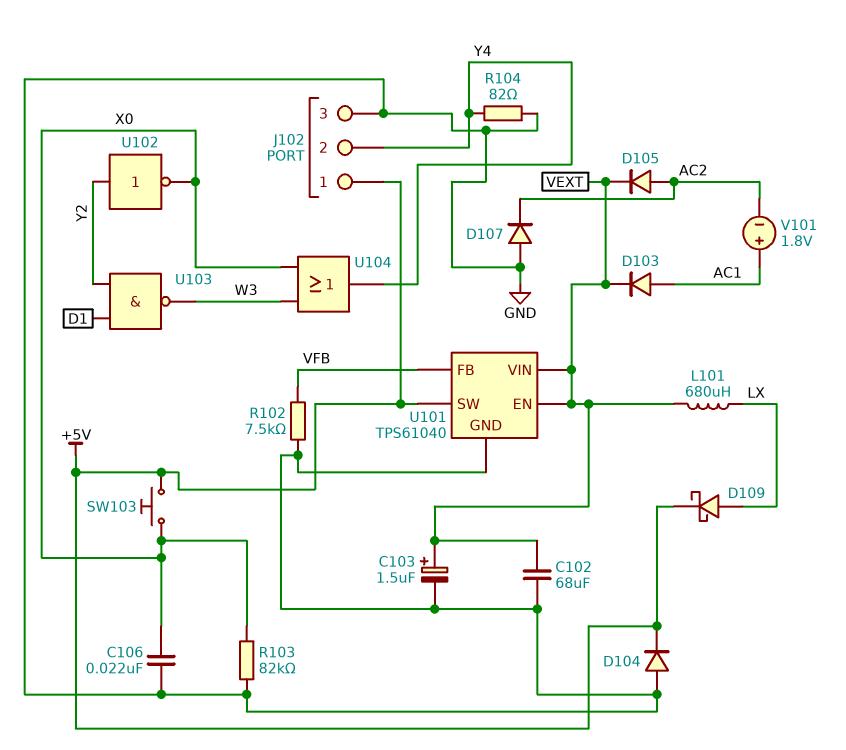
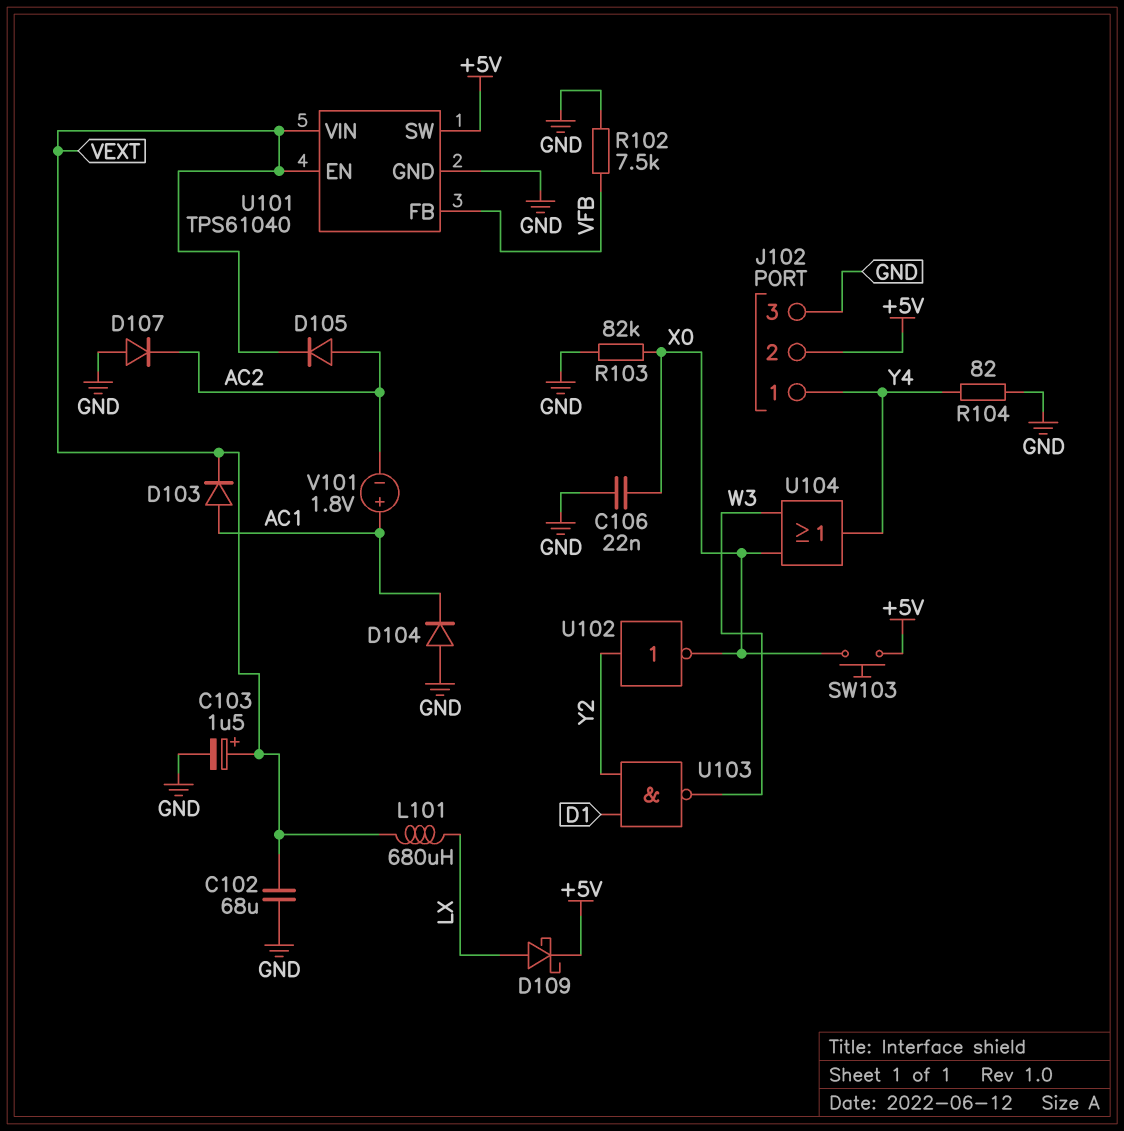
D104: diode (A GND, K +5V) -> diode (A GND, K AC1)
J102 pin 1: +5V -> Y4
J102 pin 2: Y4 -> +5V

